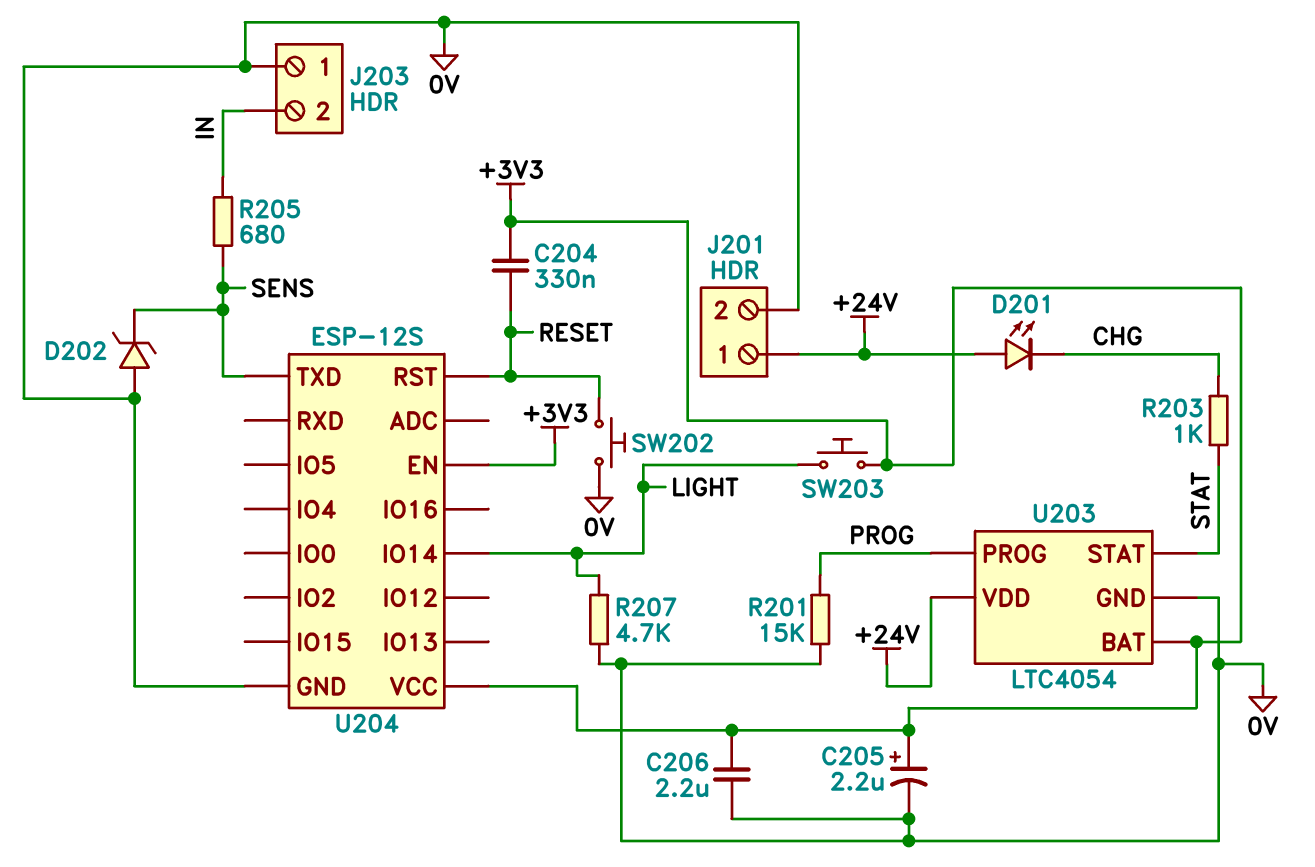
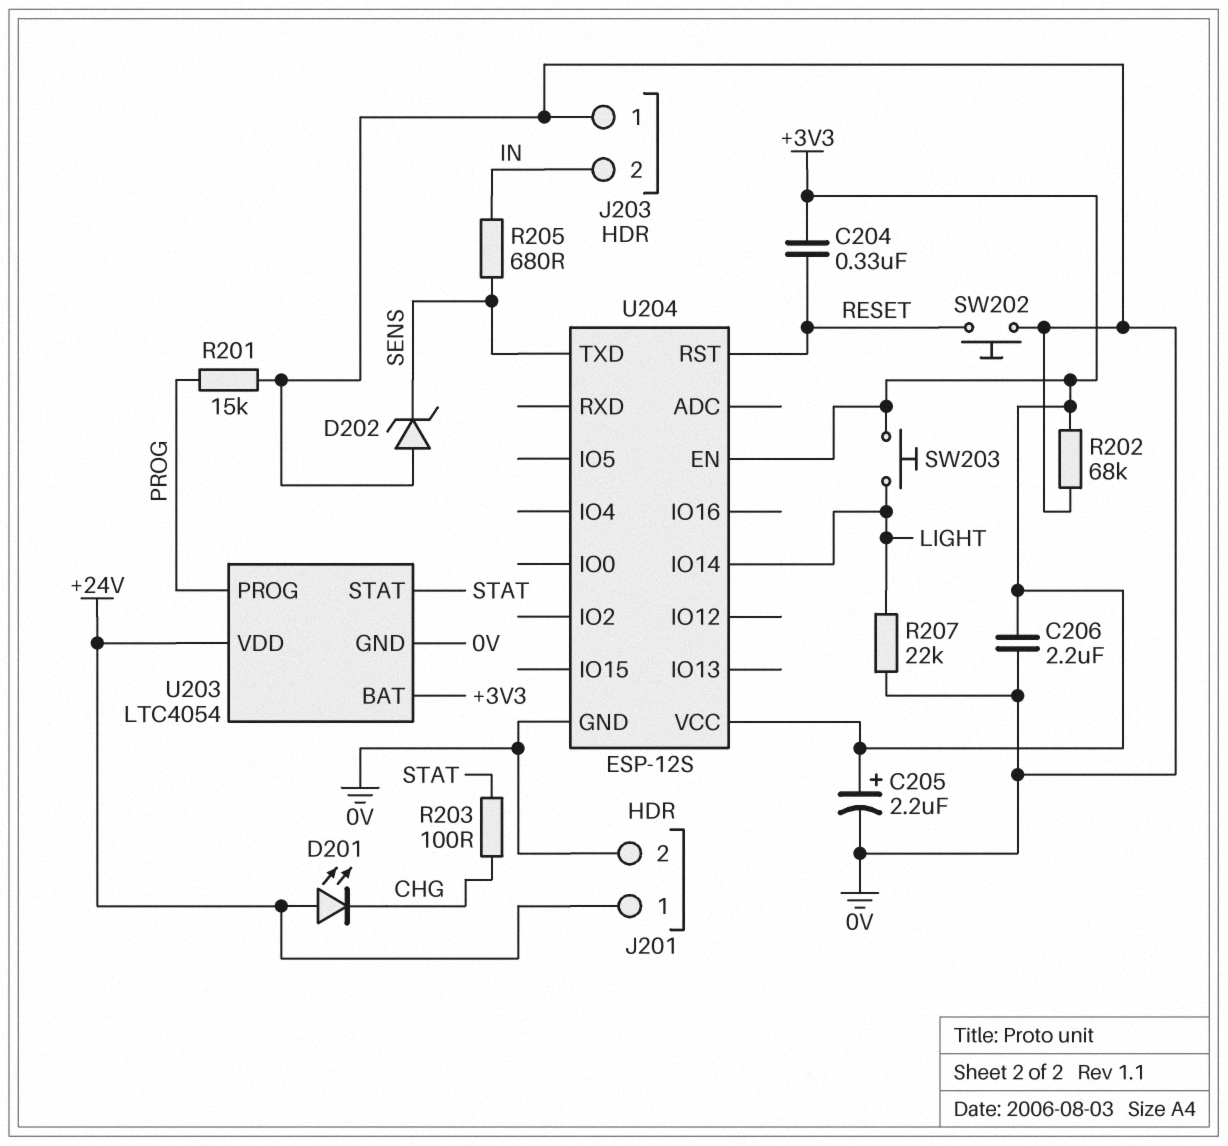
R202: none -> 68k (+3V3, 0V)
R203: 1k (CHG, STAT) -> 100 (CHG, STAT)
R207: 4.7k (0V, LIGHT) -> 22k (0V, LIGHT)

